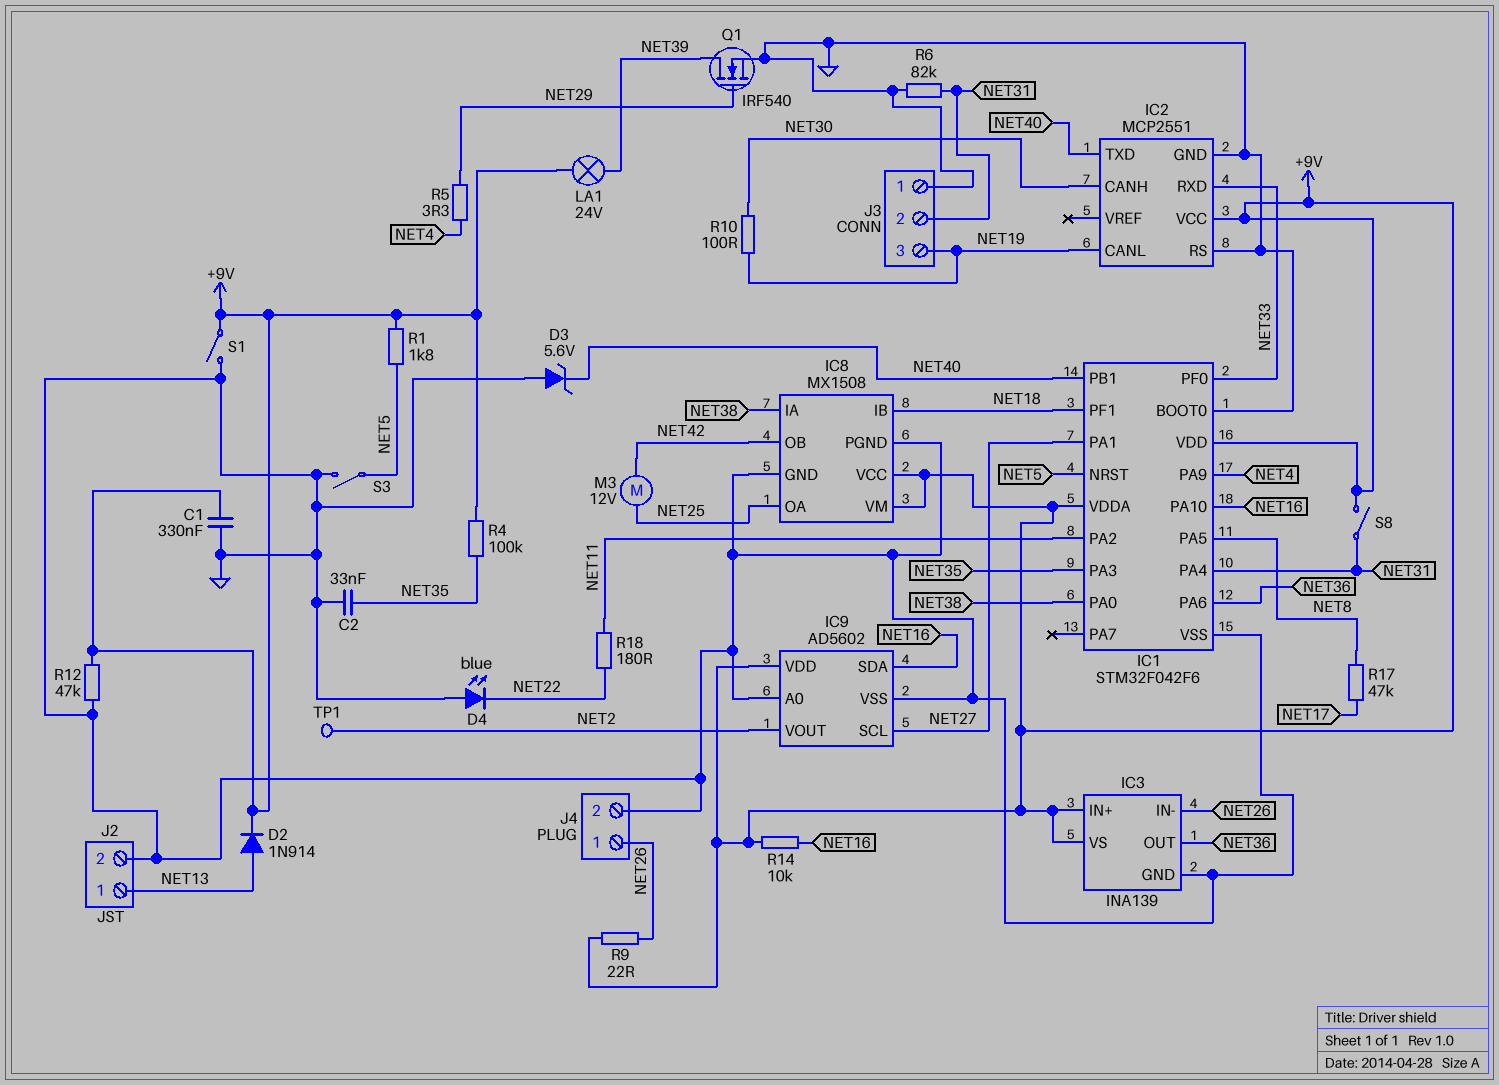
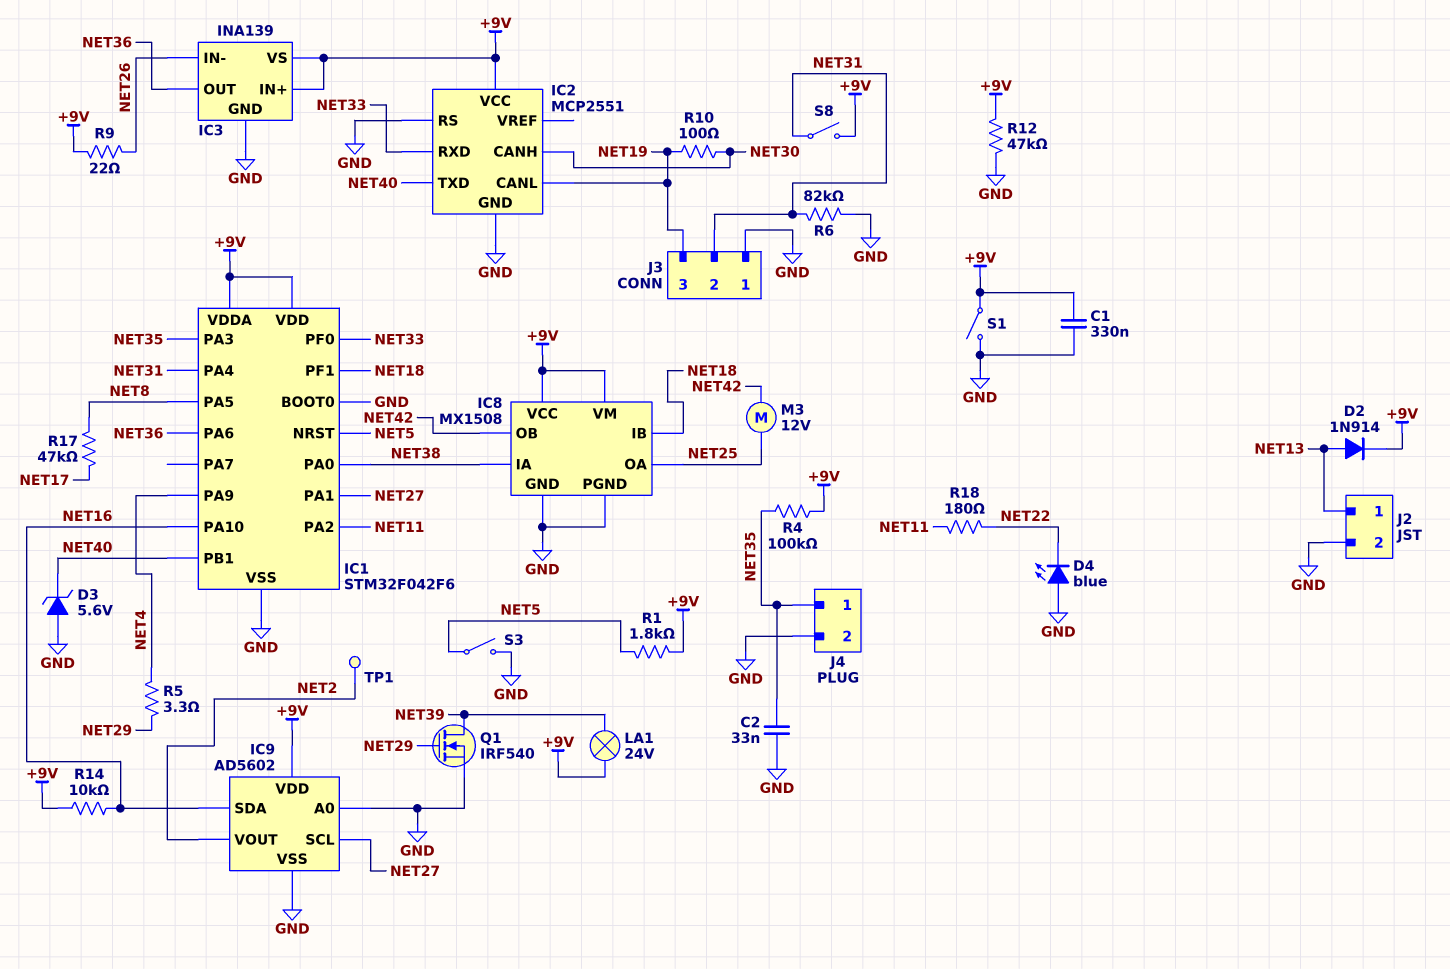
J4 pin 1: NET26 -> NET35

